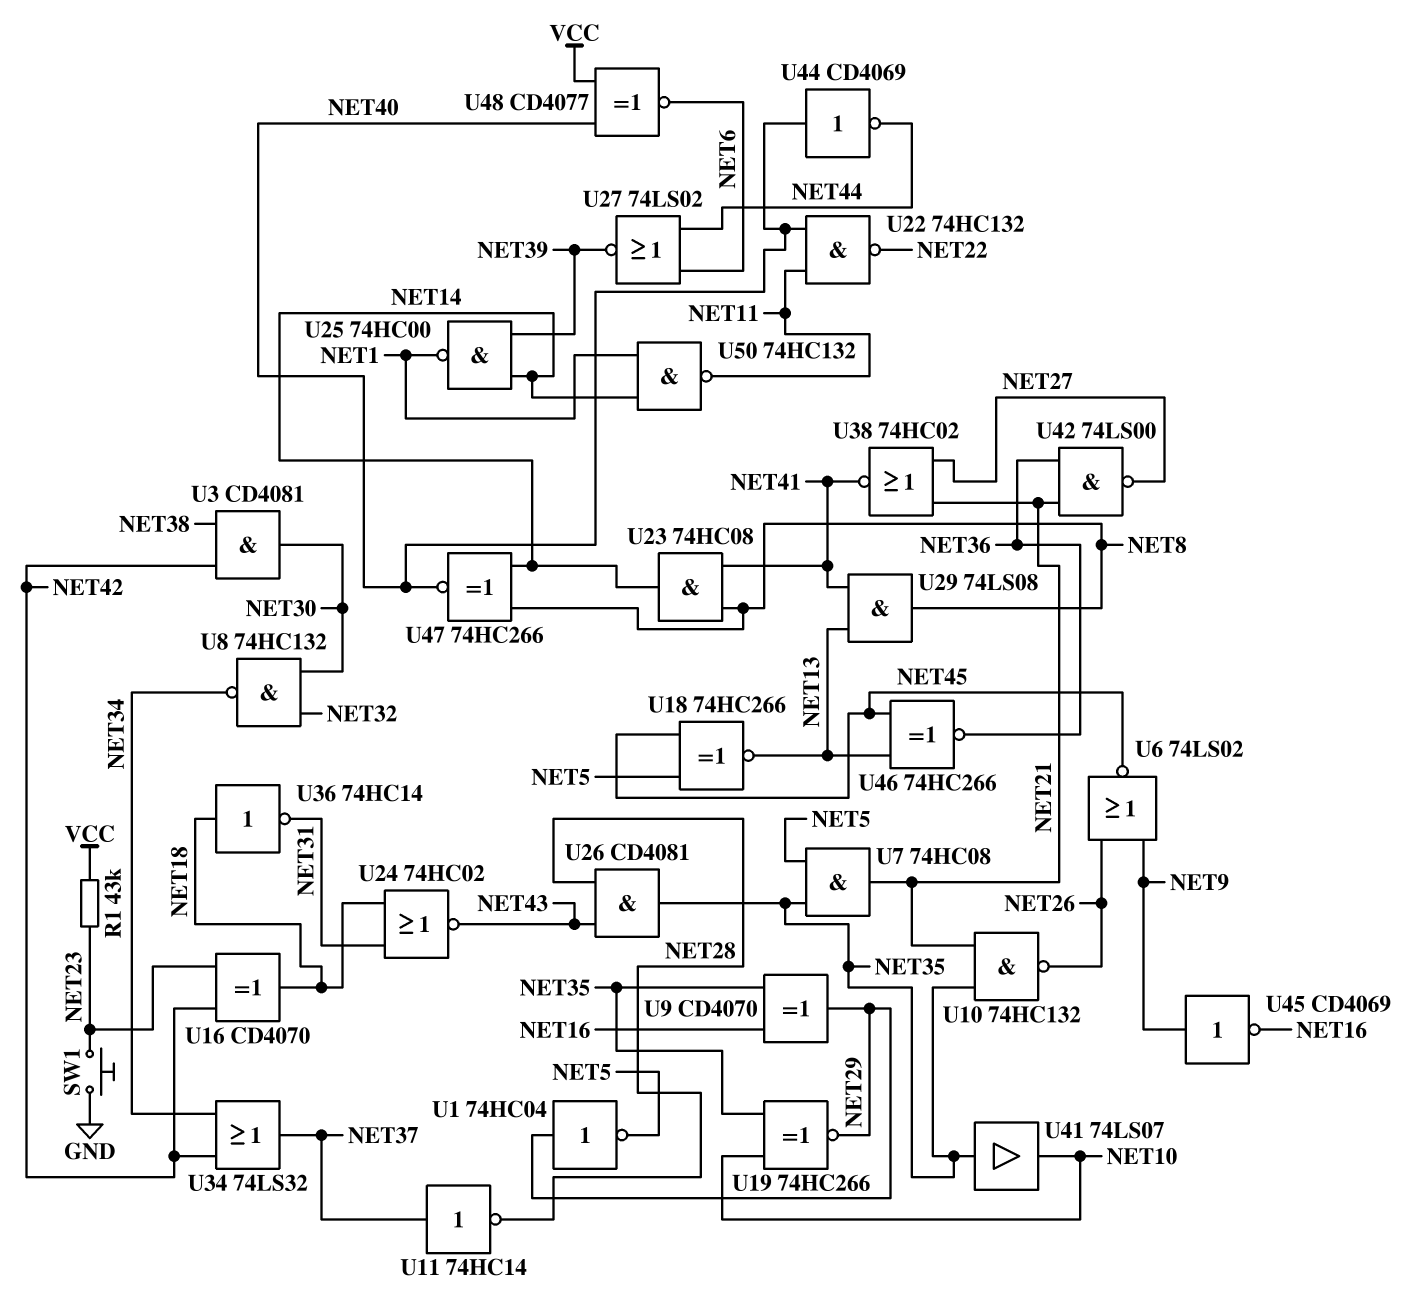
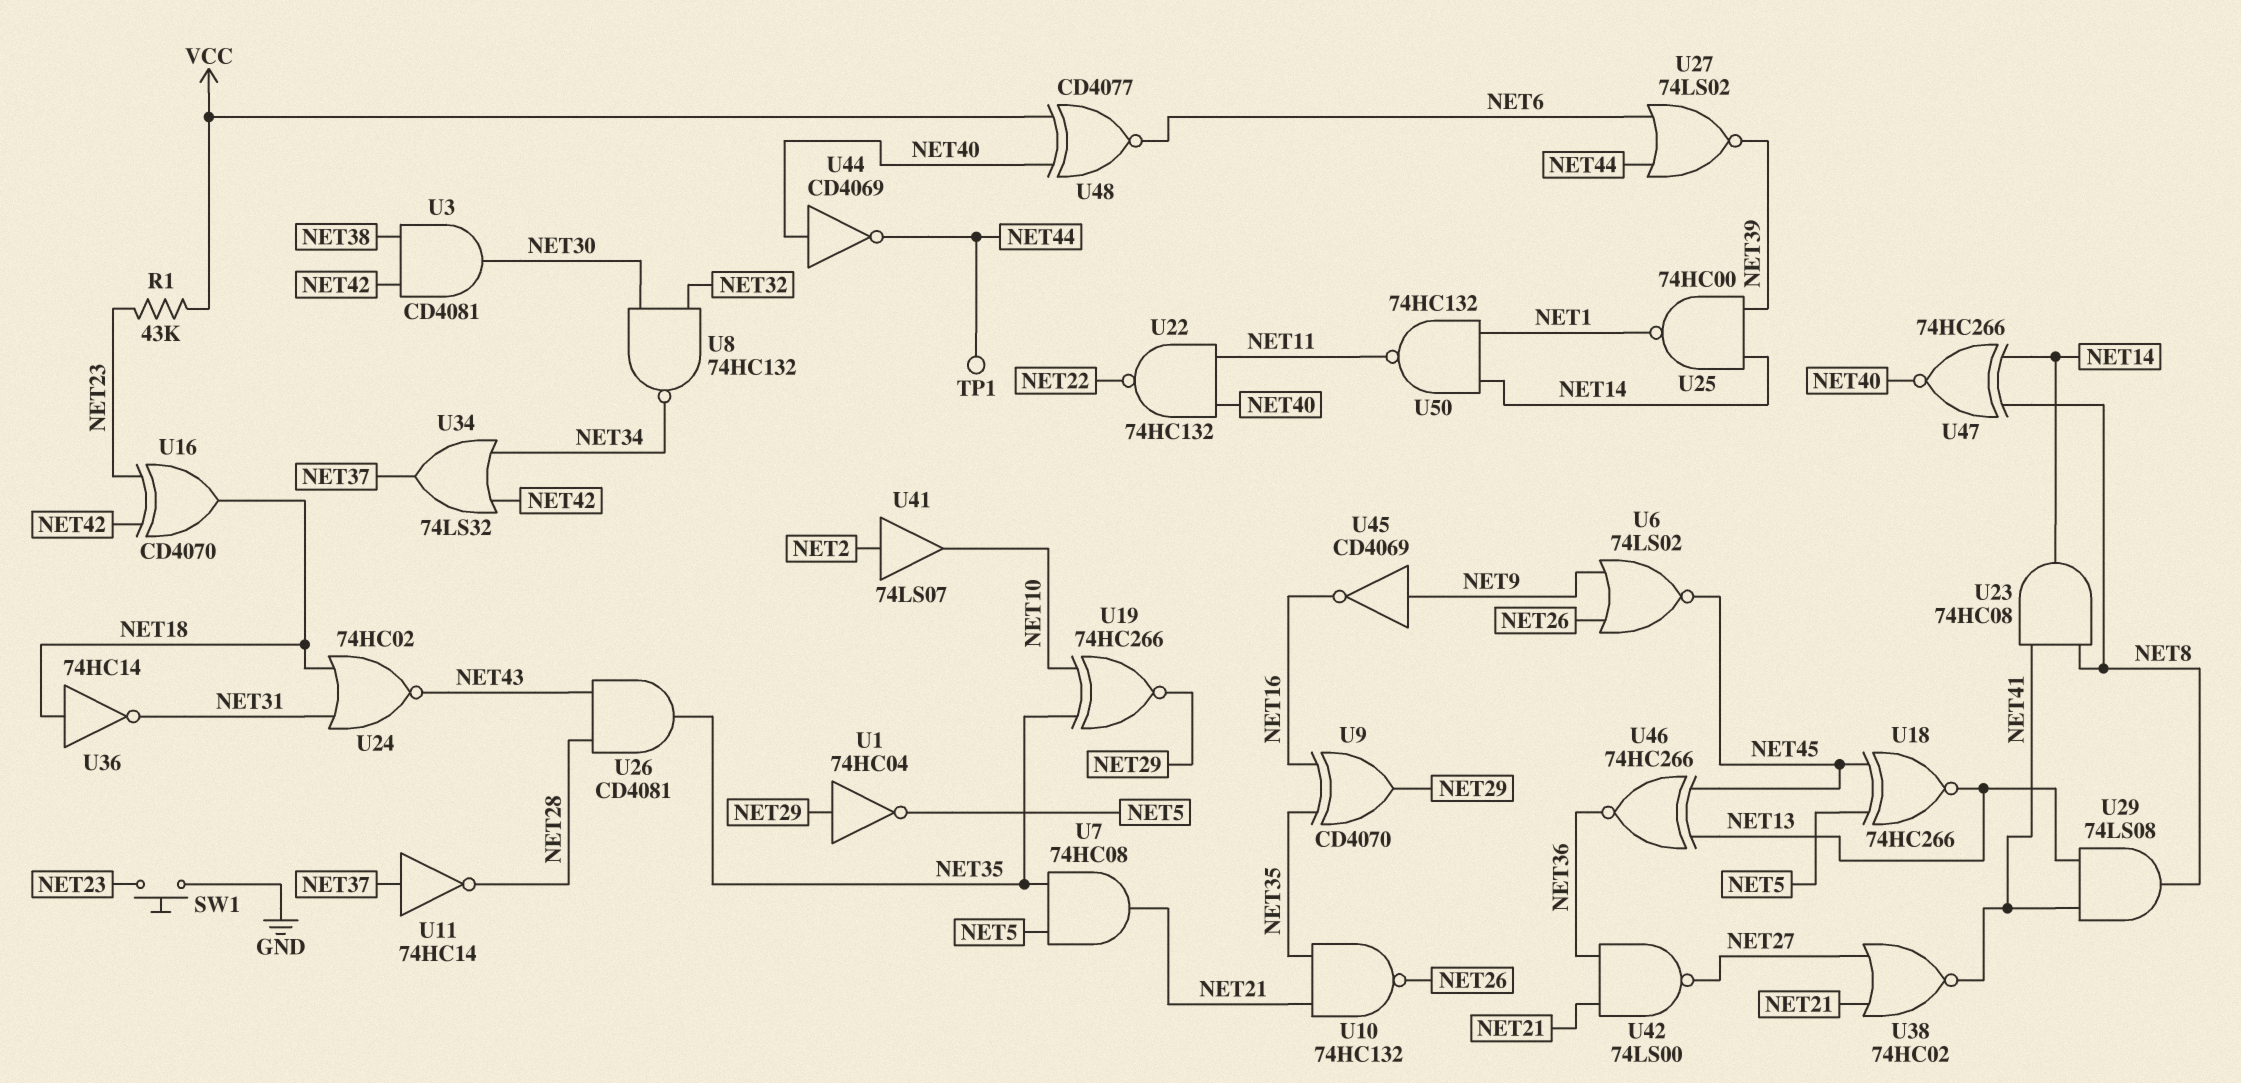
TP1: none -> test point (NET44)
U41: buffer 74LS07 (in NET35, out NET10) -> buffer 74LS07 (in NET2, out NET10)

